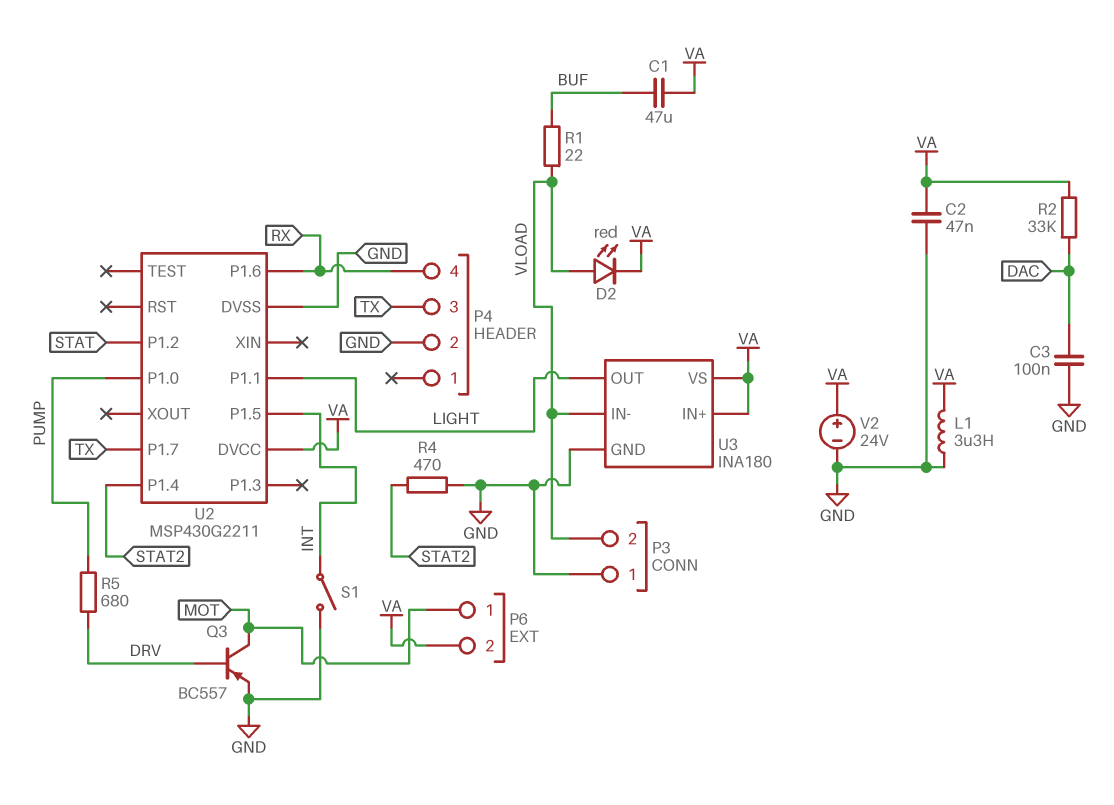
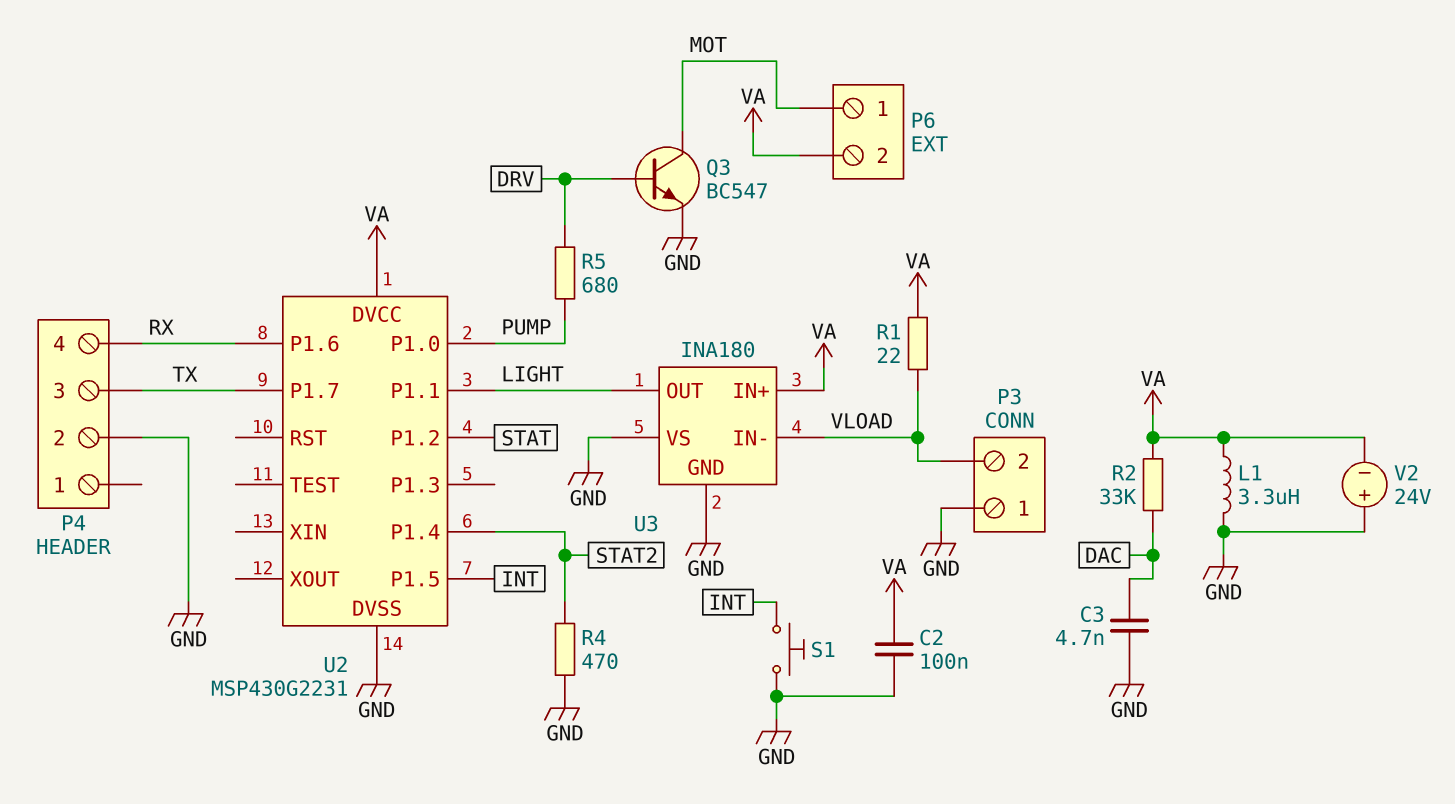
C1: 47uF (BUF, VA) -> none
C2: 47nF (GND, VA) -> 100nF (GND, VA)
C3: 100nF (DAC, GND) -> 4.7nF (DAC, GND)
D2: LED red (A VLOAD, K VA) -> none
Q3: PNP BC557 (B DRV, C MOT, E GND) -> NPN BC547 (B DRV, C MOT, E GND)
R1: 22 (BUF, VLOAD) -> 22 (VA, VLOAD)
S1: switch (GND, INT) -> button (GND, INT)
U2: MSP430G2211 -> MSP430G2231
U3 pin VS: VA -> GND
V2: 24V (plus VA, minus GND) -> 24V (plus GND, minus VA)

